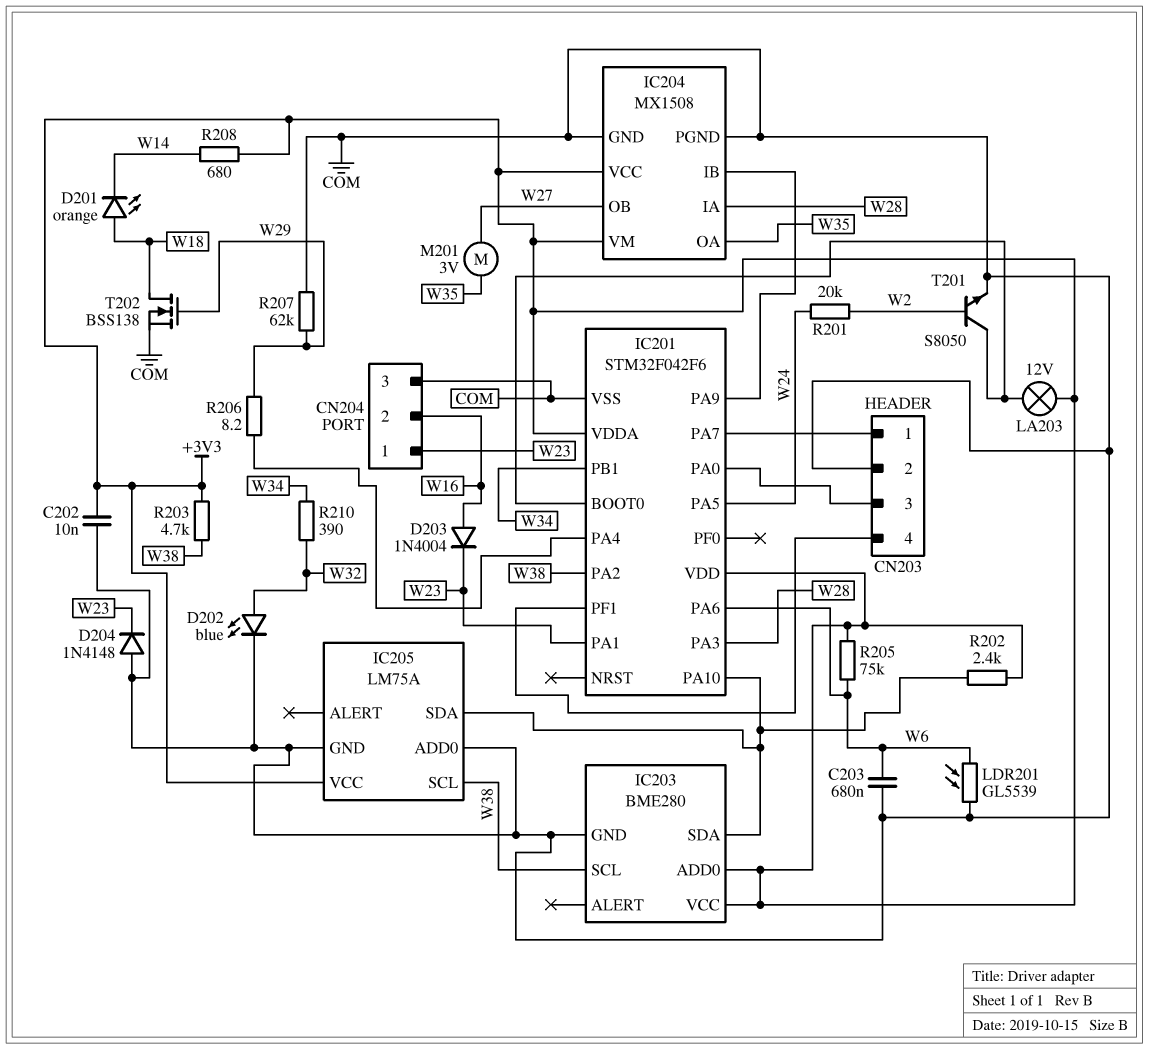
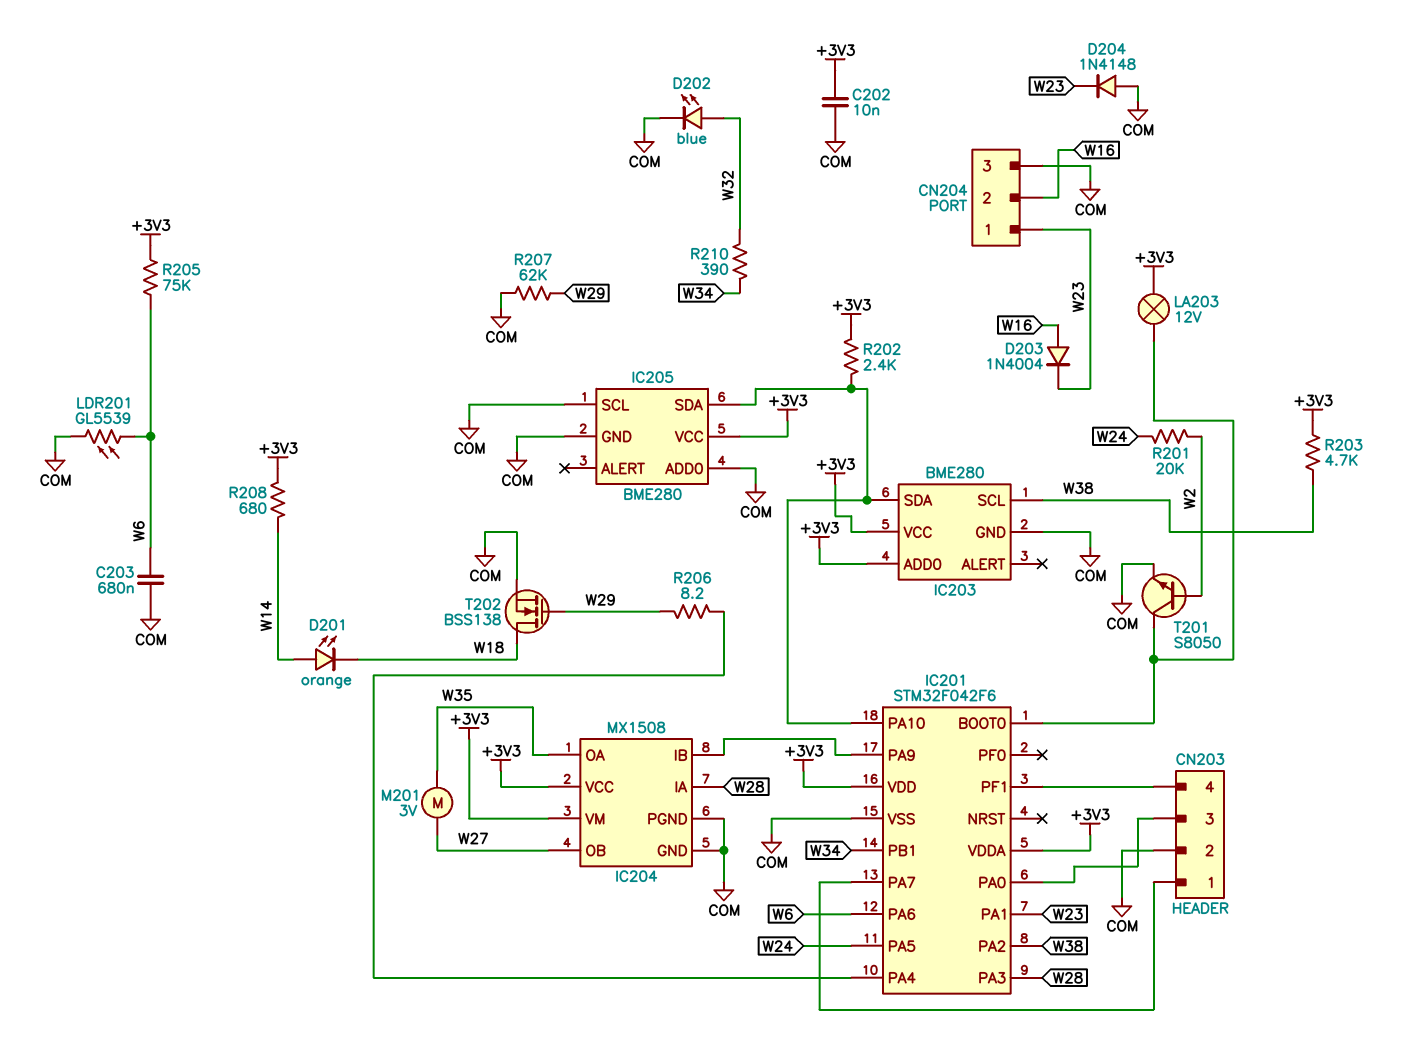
D201: LED orange (A W18, K W14) -> LED orange (A W14, K W18)
IC205: LM75A -> BME280
IC205 pin SCL: W38 -> COM

